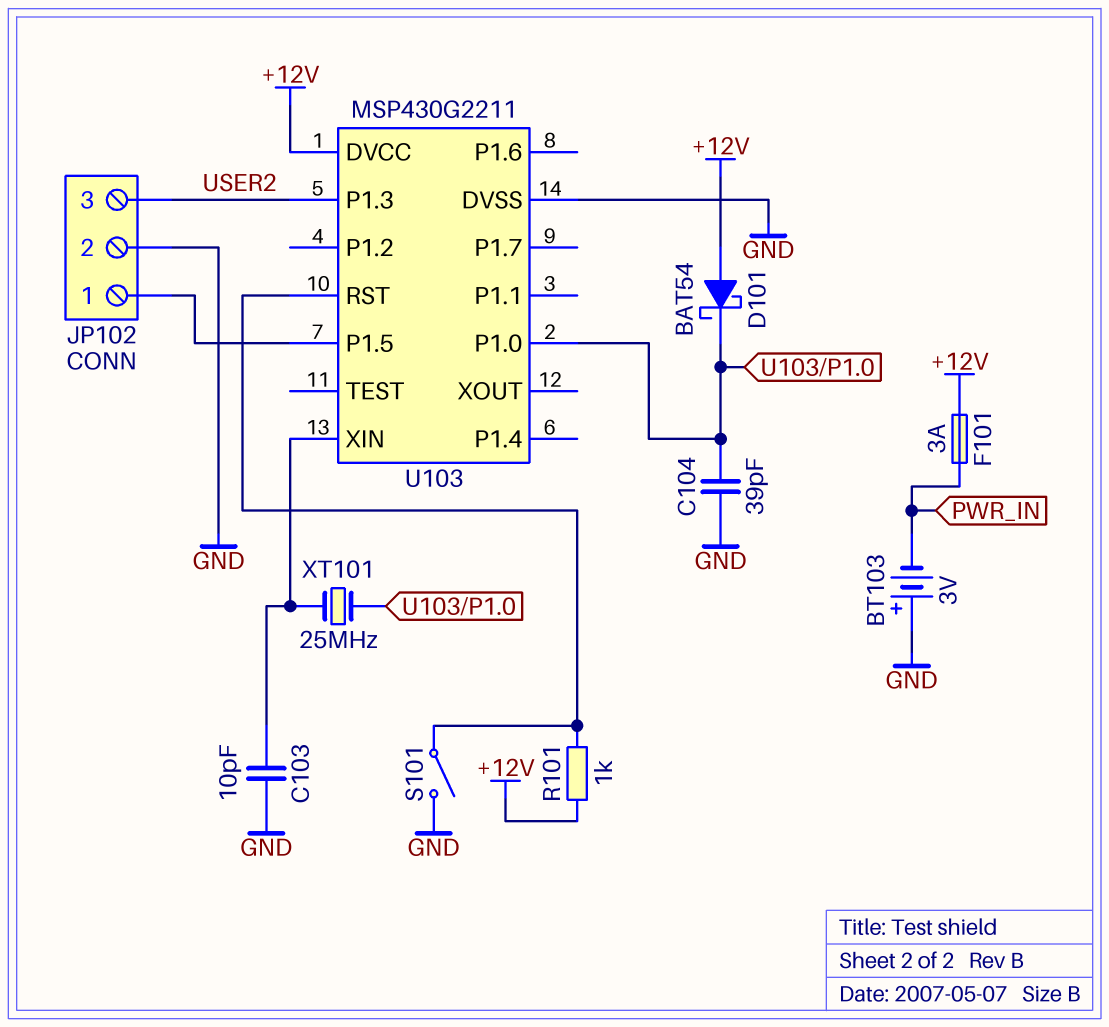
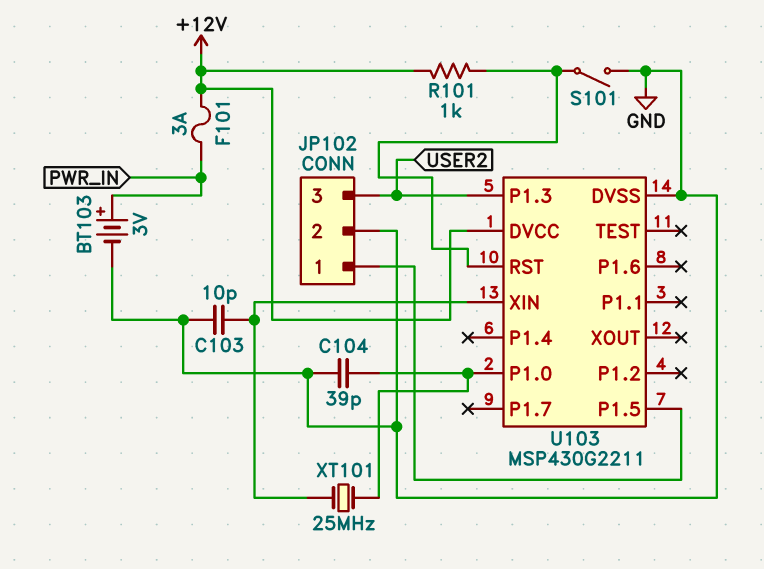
BT103: 3V (plus GND, minus PWR_IN) -> 3V (plus PWR_IN, minus GND)
D101: schottky BAT54 (A +12V, K U103/P1.0) -> none

